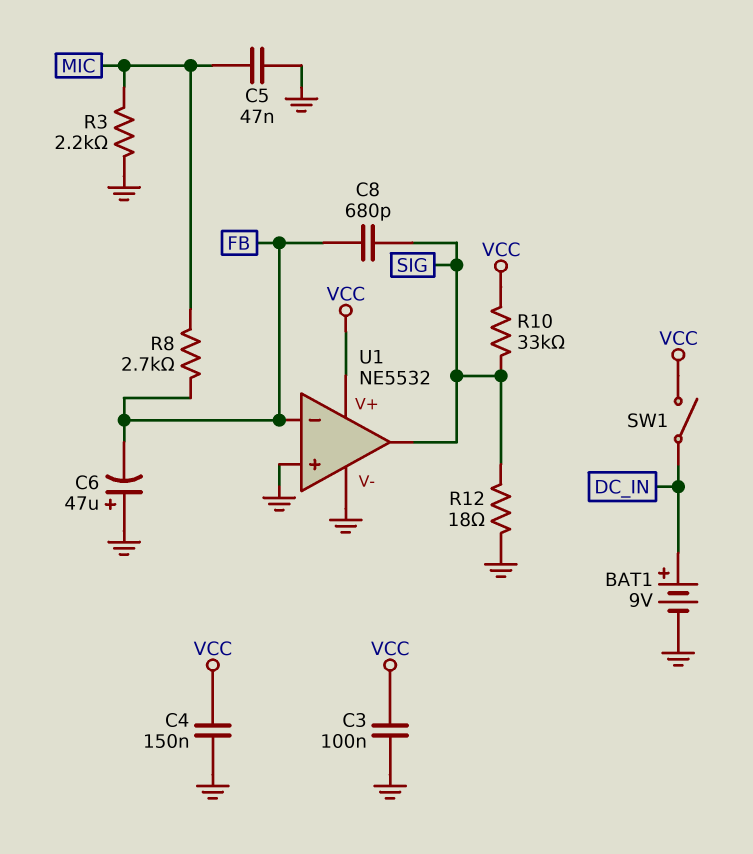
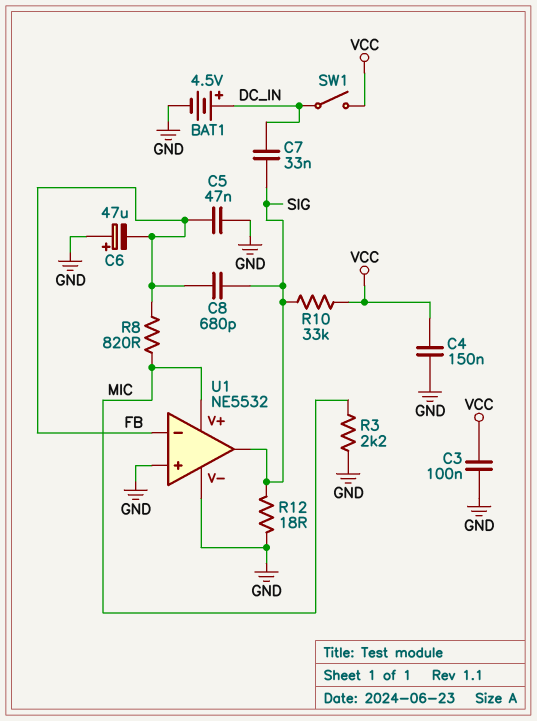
BAT1: 9V (plus DC_IN, minus GND) -> 4.5V (plus DC_IN, minus GND)
C5: 47nF (GND, MIC) -> 47nF (FB, GND)
C7: none -> 33nF (DC_IN, SIG)
R8: 2.7k (FB, MIC) -> 820 (FB, MIC)
U1 pin V+: VCC -> MIC

